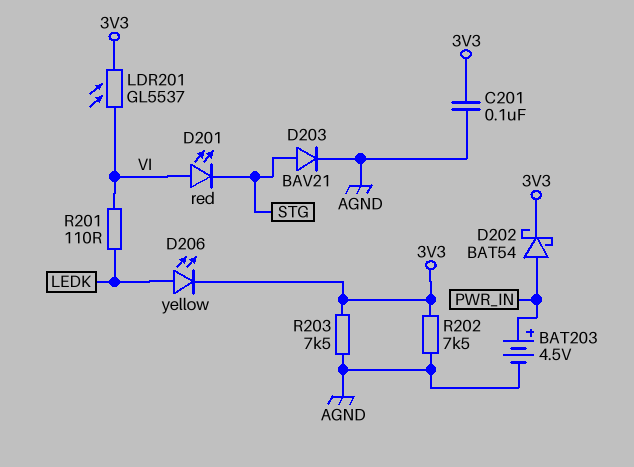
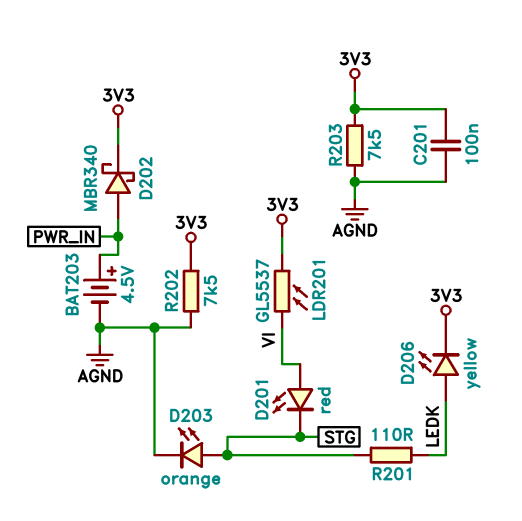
D202: schottky BAT54 (A PWR_IN, K 3V3) -> schottky MBR340 (A PWR_IN, K 3V3)
D203: diode BAV21 (A STG, K AGND) -> LED orange (A STG, K AGND)
R201: 110 (LEDK, VI) -> 110 (LEDK, STG)

